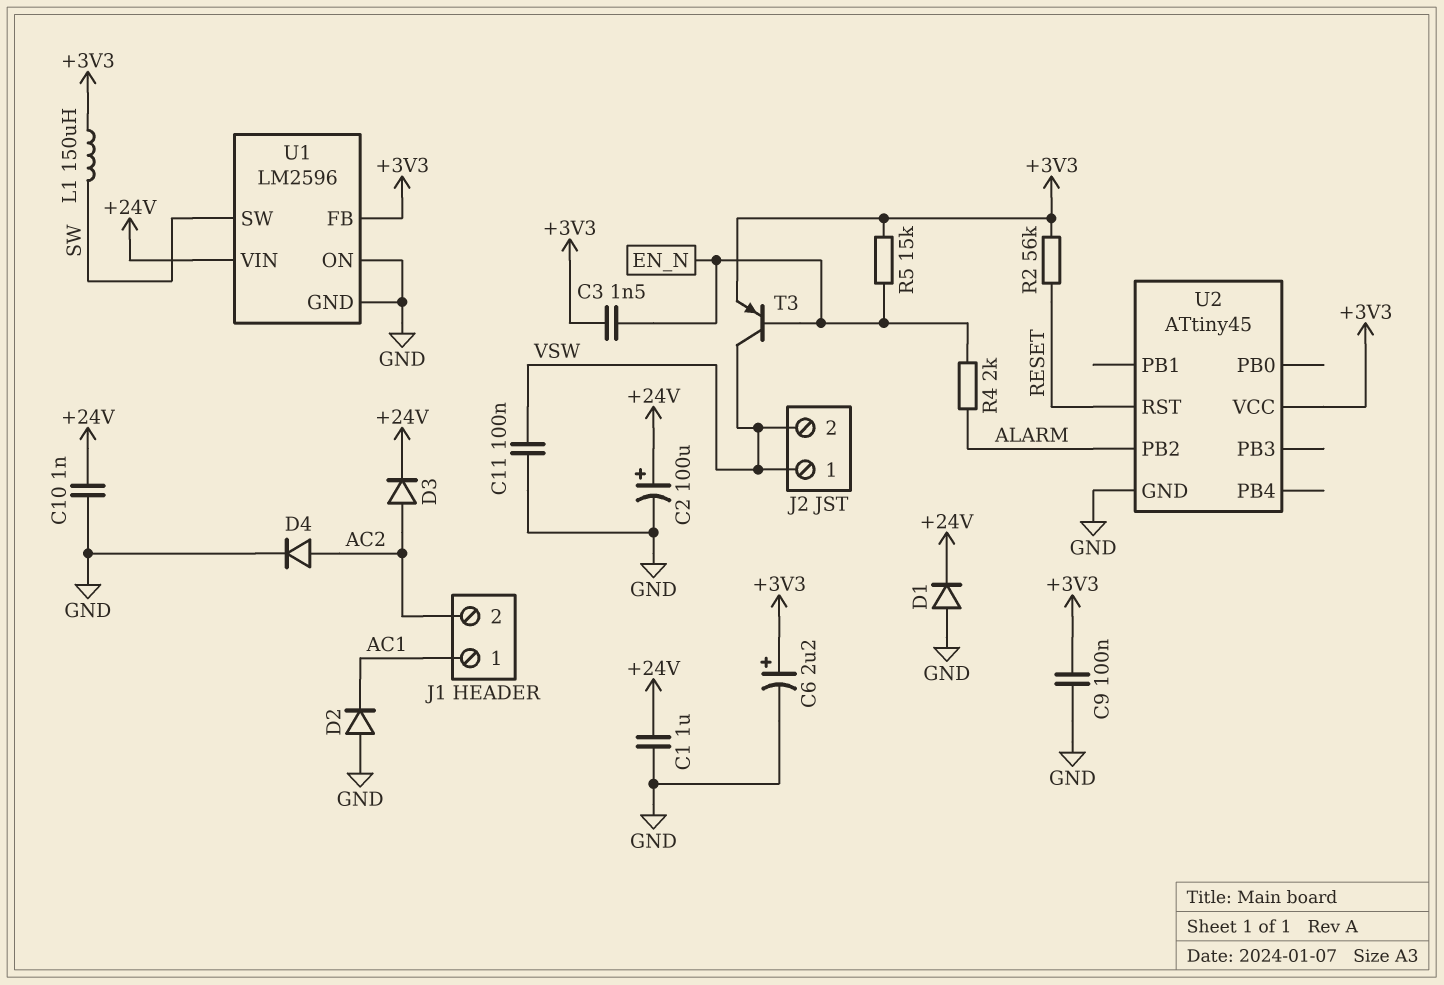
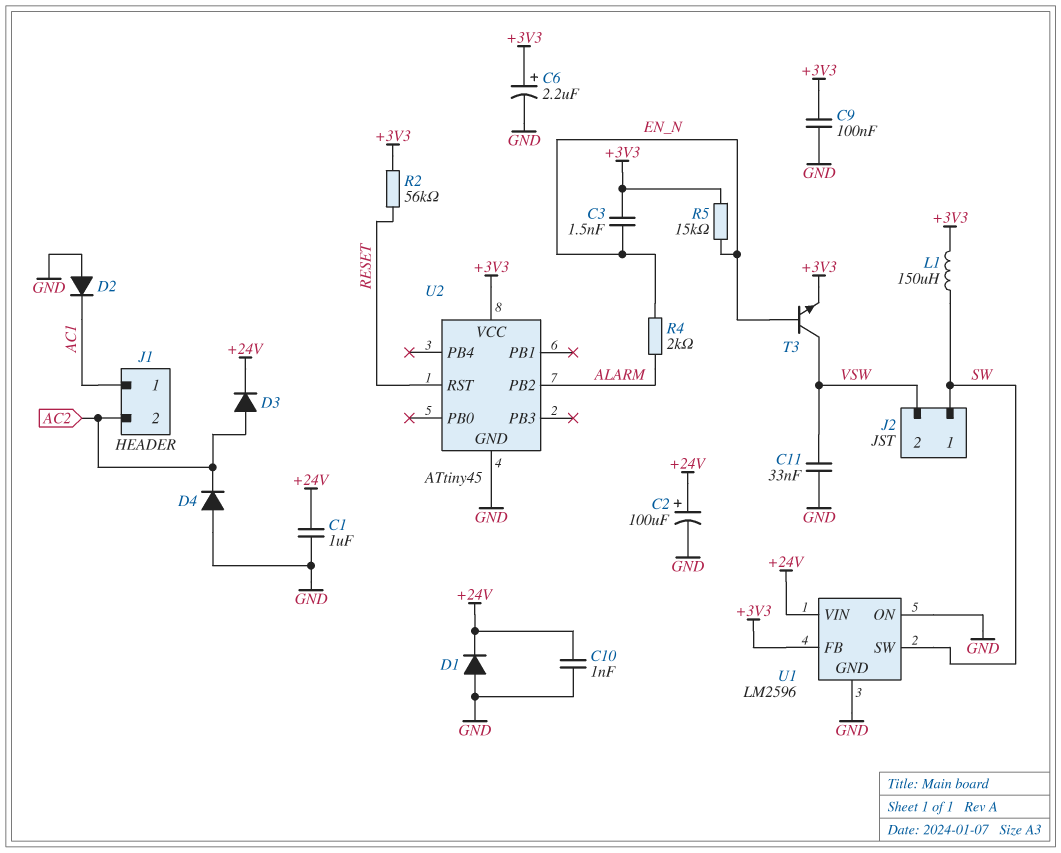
C11: 100nF (GND, VSW) -> 33nF (GND, VSW)
D4: diode (A AC2, K GND) -> diode (A GND, K AC2)
J2 pin 1: VSW -> SW
T3: PNP (B EN_N, C VSW, E +3V3) -> NPN (B EN_N, C VSW, E +3V3)

